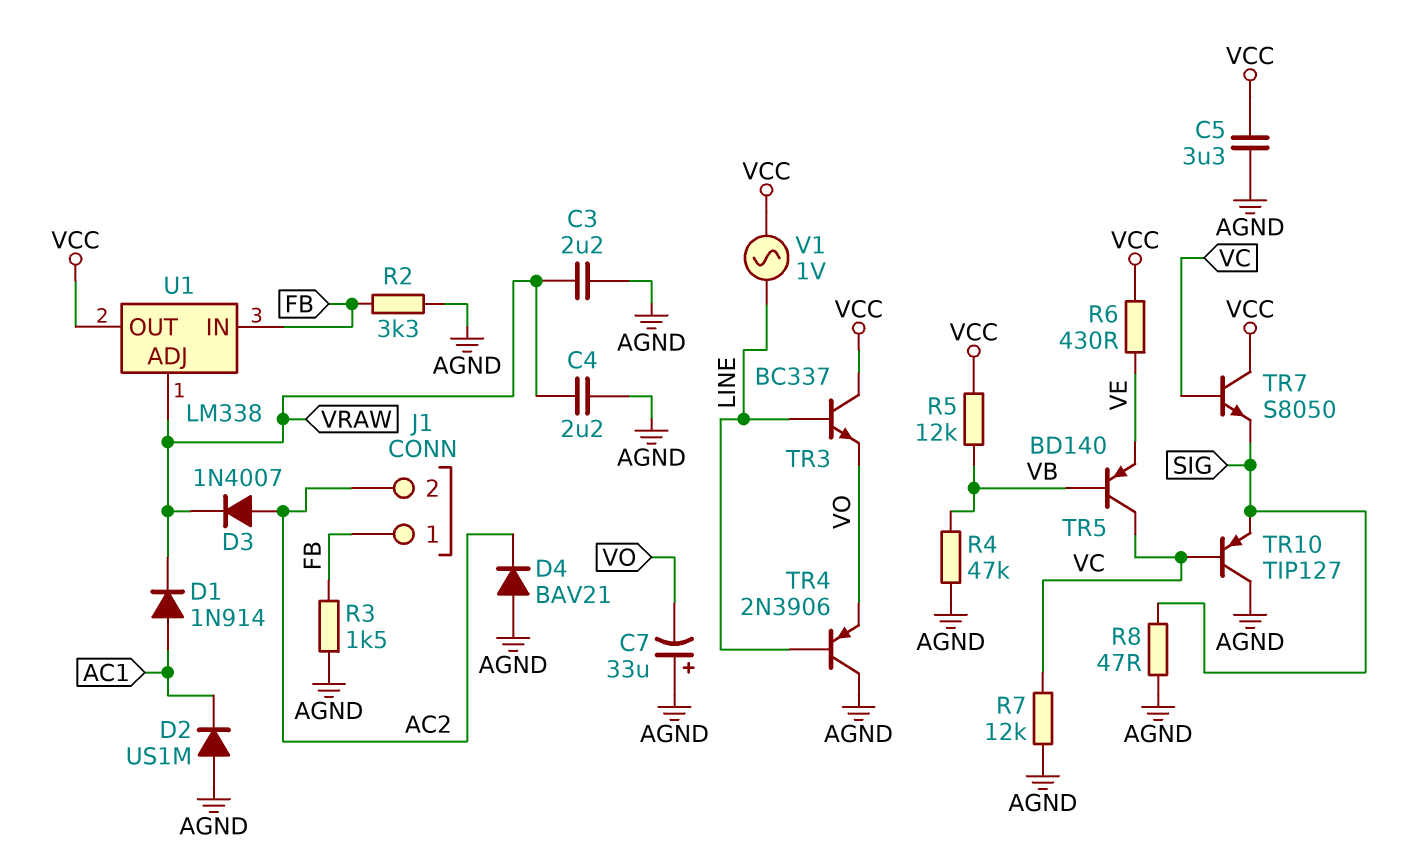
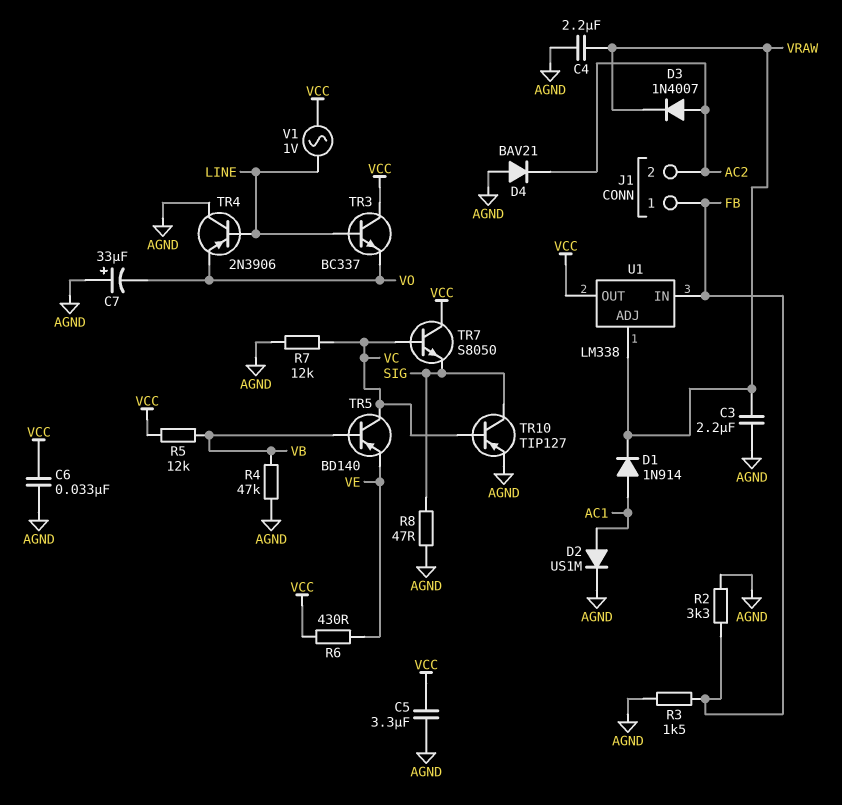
C6: none -> 33nF (AGND, VCC)
D2: diode US1M (A AGND, K AC1) -> diode US1M (A AC1, K AGND)
TR10: PNP TIP127 (B VC, C AGND, E SIG) -> PNP TIP127 (B VC, C SIG, E AGND)

